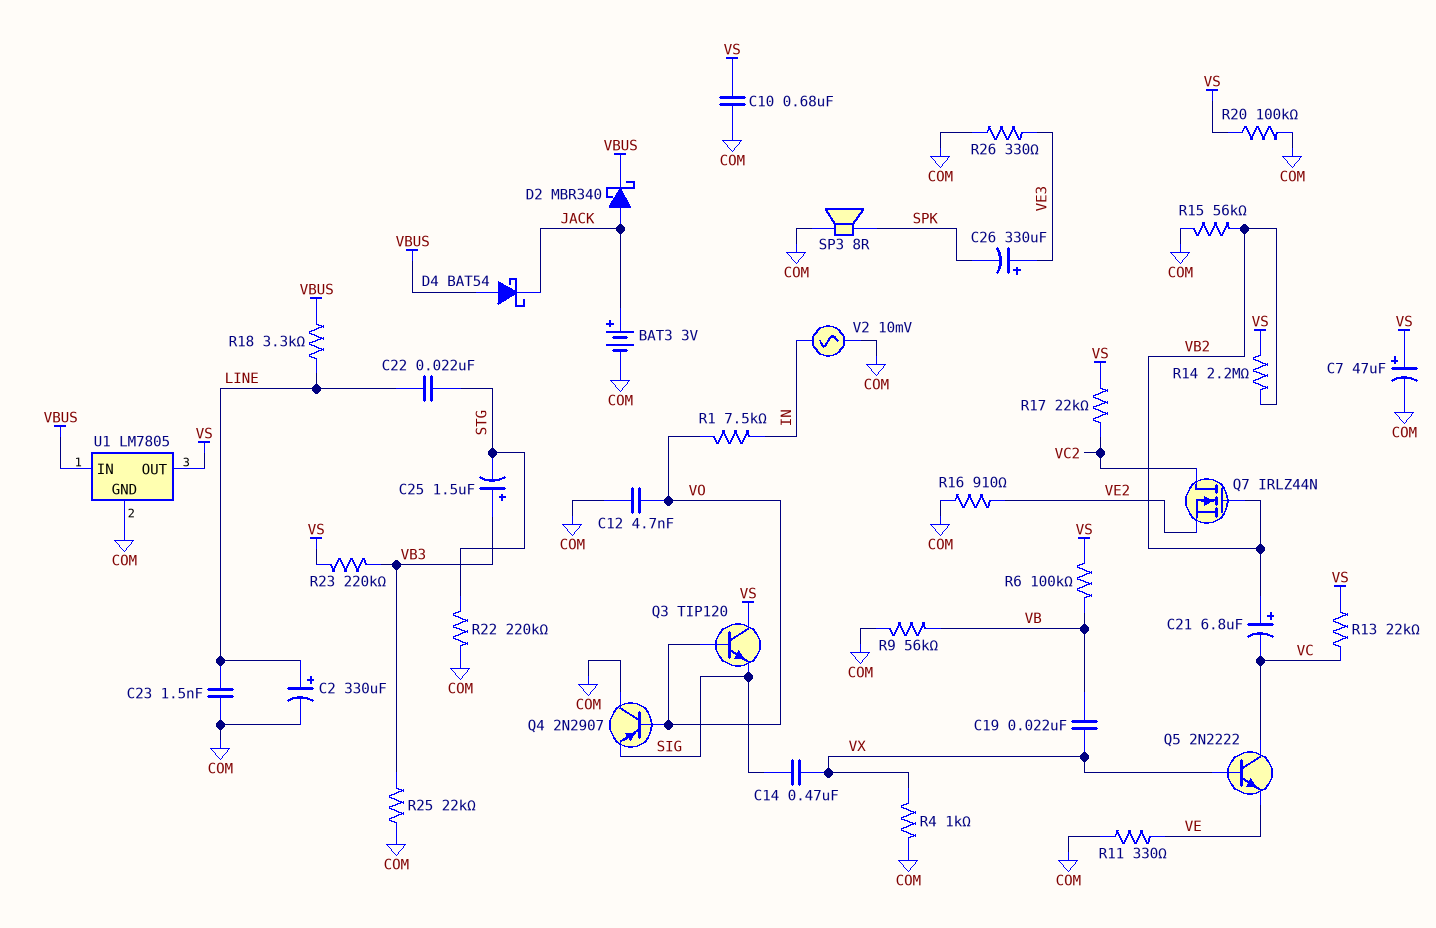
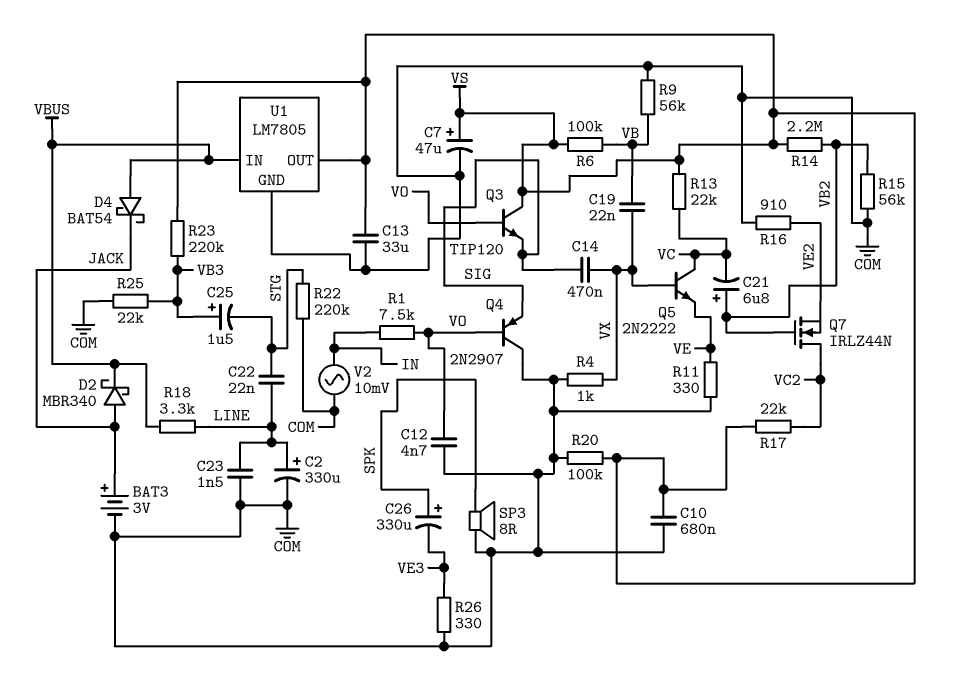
C13: none -> 33uF (COM, VS)
C26: 330uF (plus VE3, minus SPK) -> 330uF (plus SPK, minus VE3)

